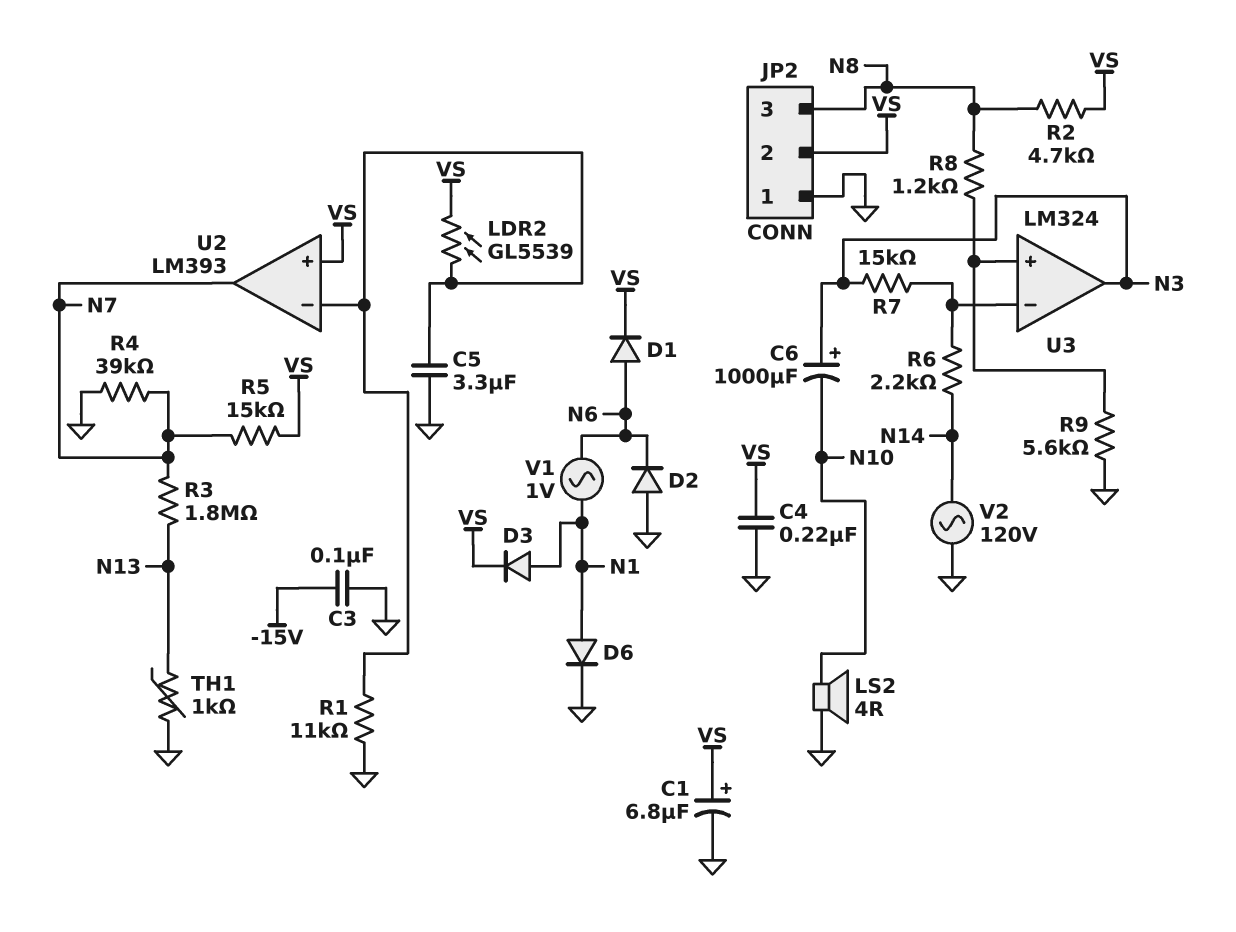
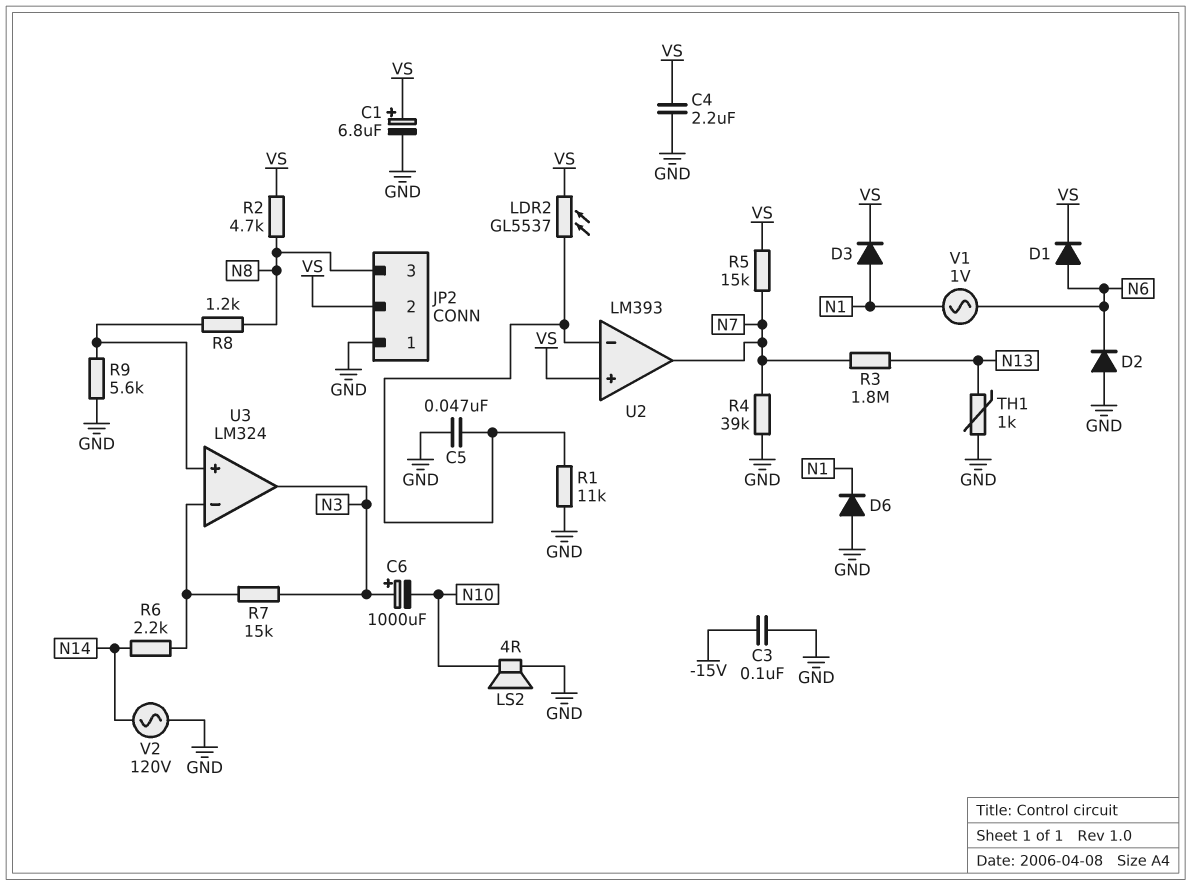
C4: 220nF (GND, VS) -> 2.2uF (GND, VS)
C5: 3.3uF (GND, U2/in-) -> 47nF (GND, U2/in-)
D6: diode (A N1, K GND) -> diode (A GND, K N1)
LDR2: GL5539 (U2/in-, VS) -> GL5537 (U2/in-, VS)

